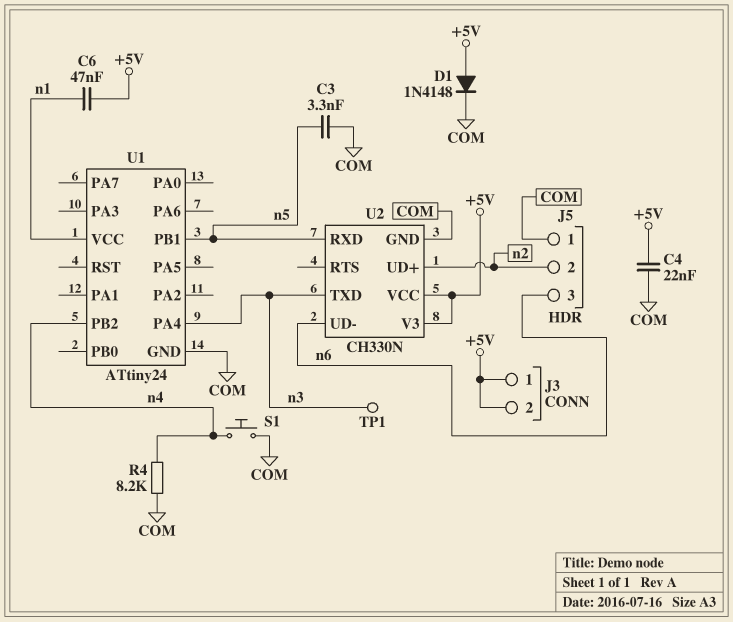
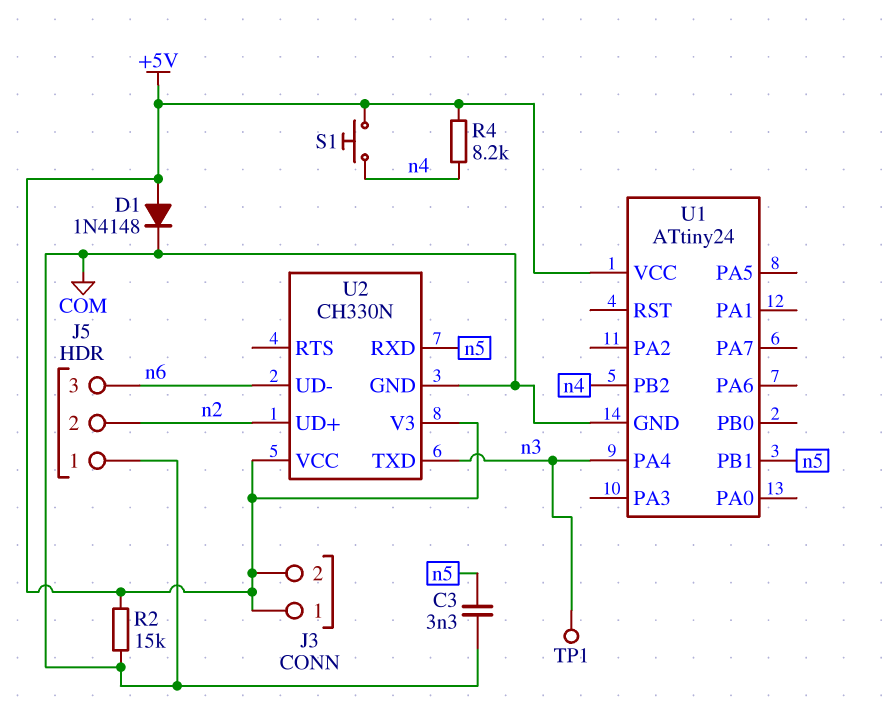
C4: 22nF (+5V, COM) -> none
C6: 47nF (+5V, n1) -> none
R2: none -> 15k (+5V, COM)
R4: 8.2k (COM, n4) -> 8.2k (+5V, n4)
S1: button (COM, n4) -> button (+5V, n4)
U1 pin VCC: n1 -> +5V

